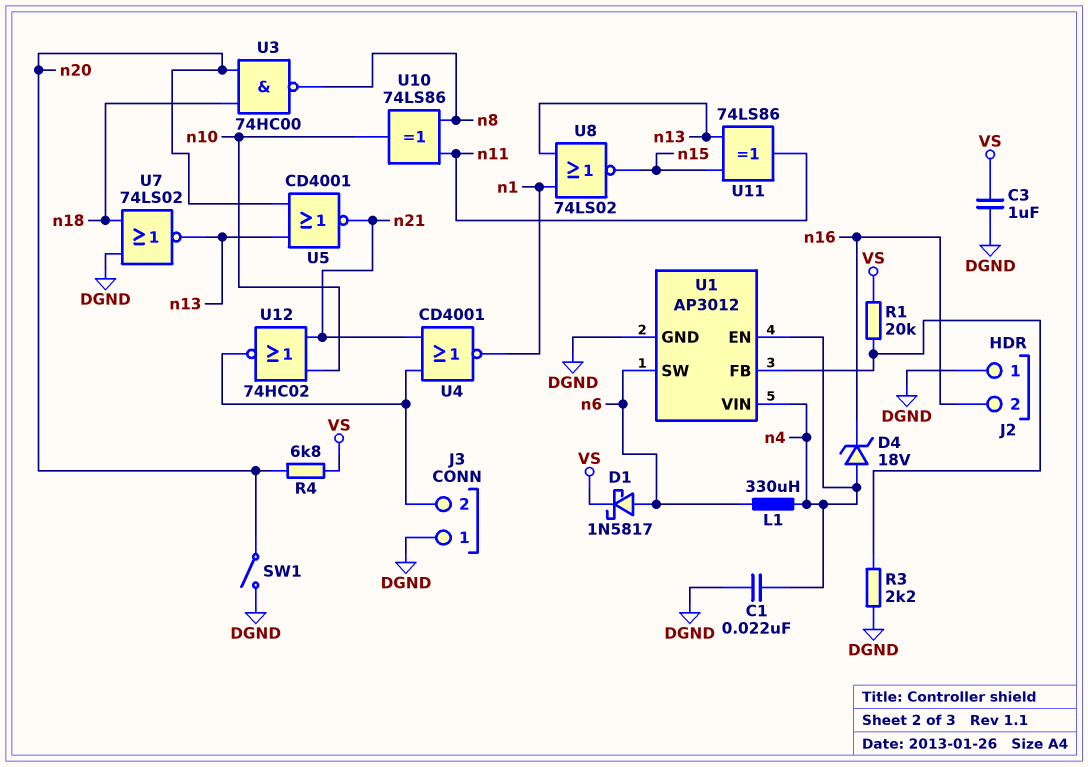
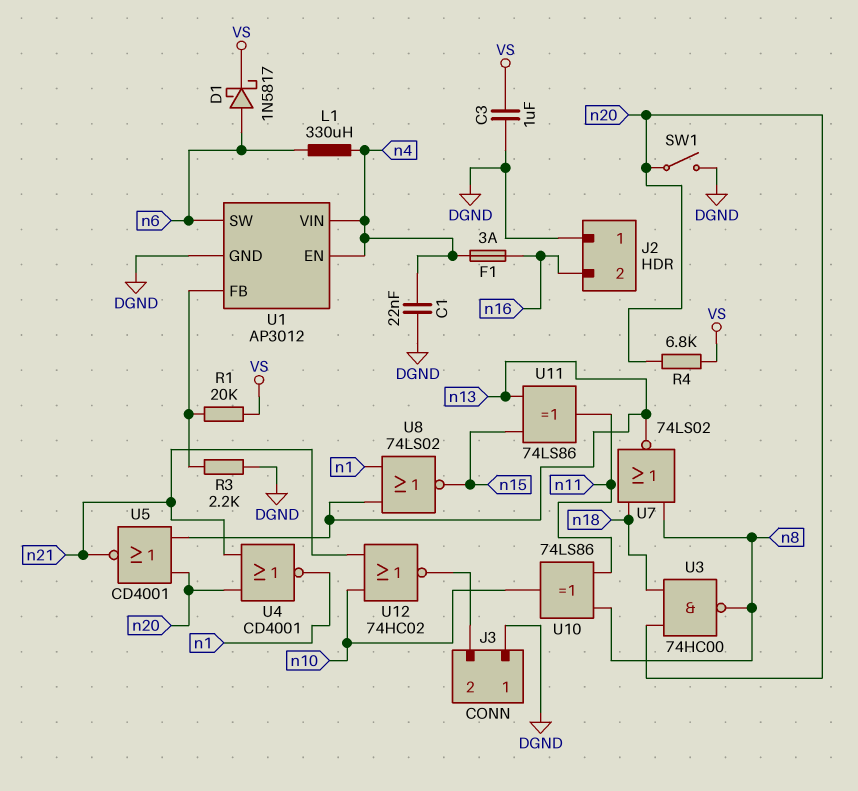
D4: zener 18V (A n4, K n16) -> none
F1: none -> 3A (n4, n16)
U4: NOR CD4001 (in J3/2, in n21, out n1) -> NOR CD4001 (in n20, in n21, out n1)
U7: NOR 74LS02 (in DGND, in n18, out n13) -> NOR 74LS02 (in n8, in n18, out n13)

